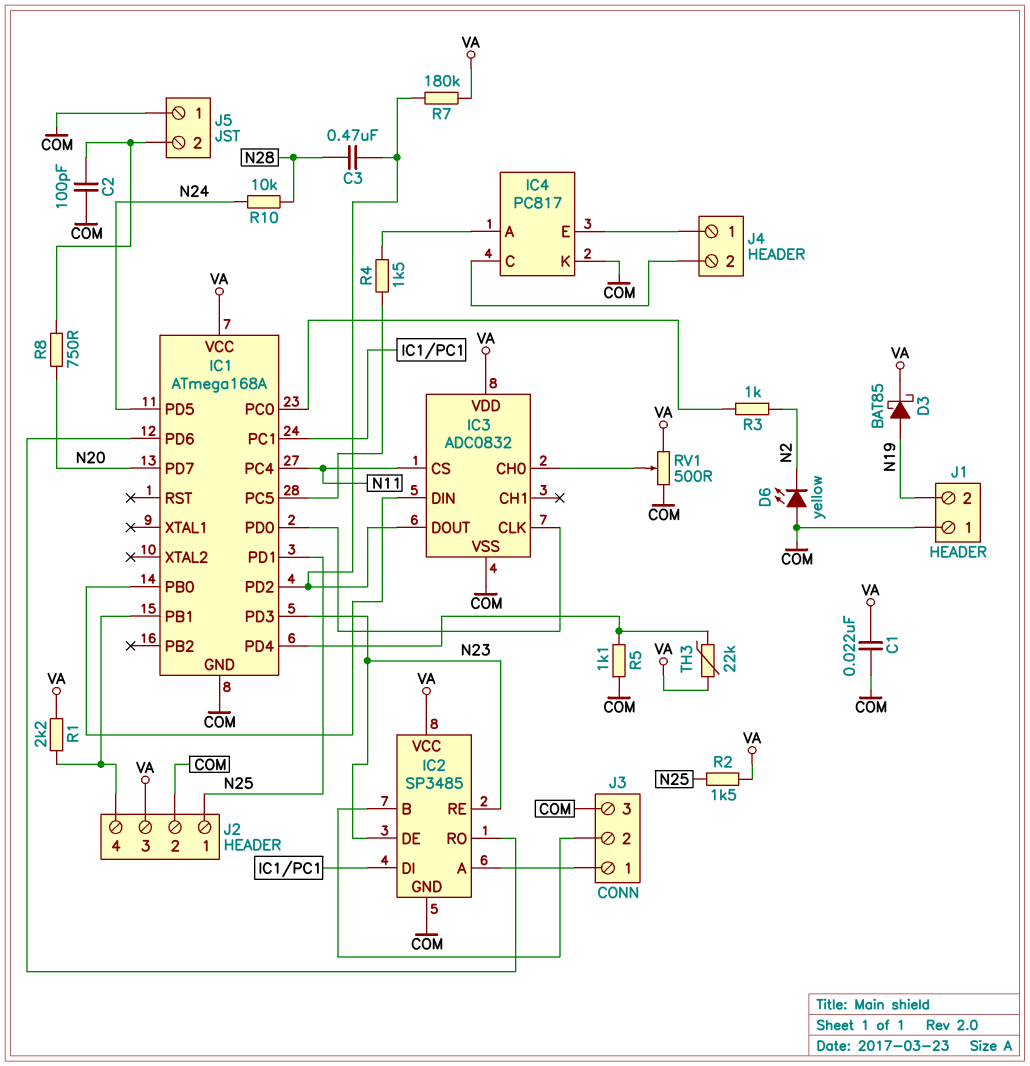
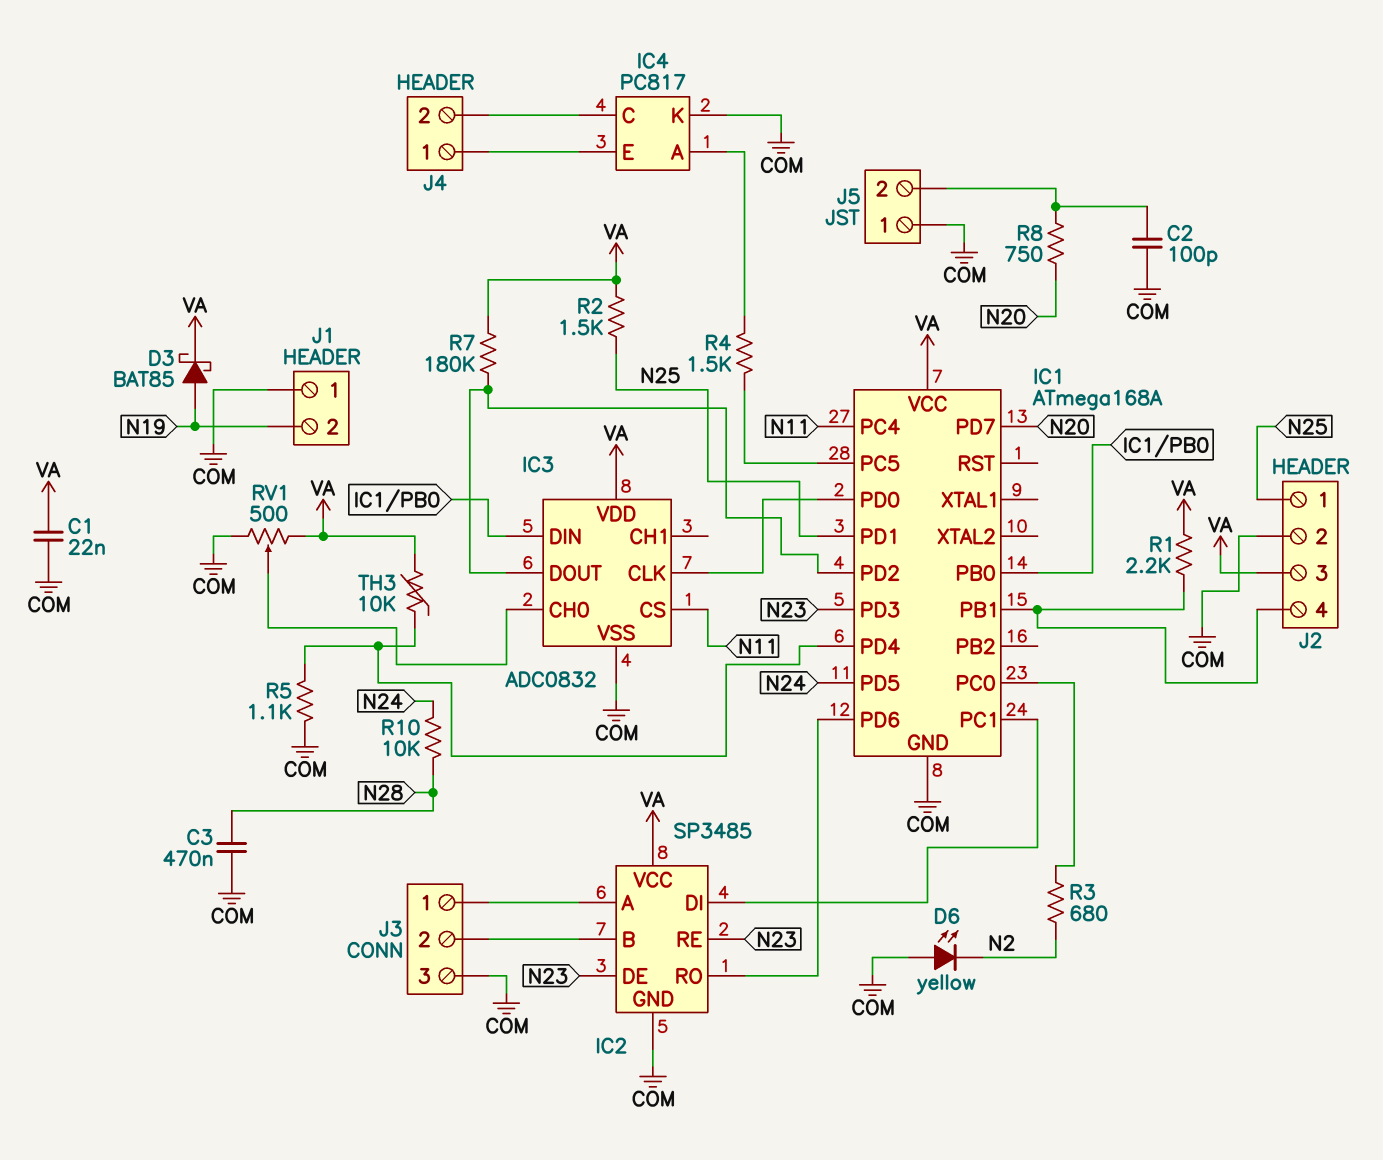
C3: 470nF (IC1/PD2, N28) -> 470nF (COM, N28)
R3: 1k (IC1/PC0, N2) -> 680 (IC1/PC0, N2)
TH3: 22k (IC1/PD4, VA) -> 10k (IC1/PD4, VA)

